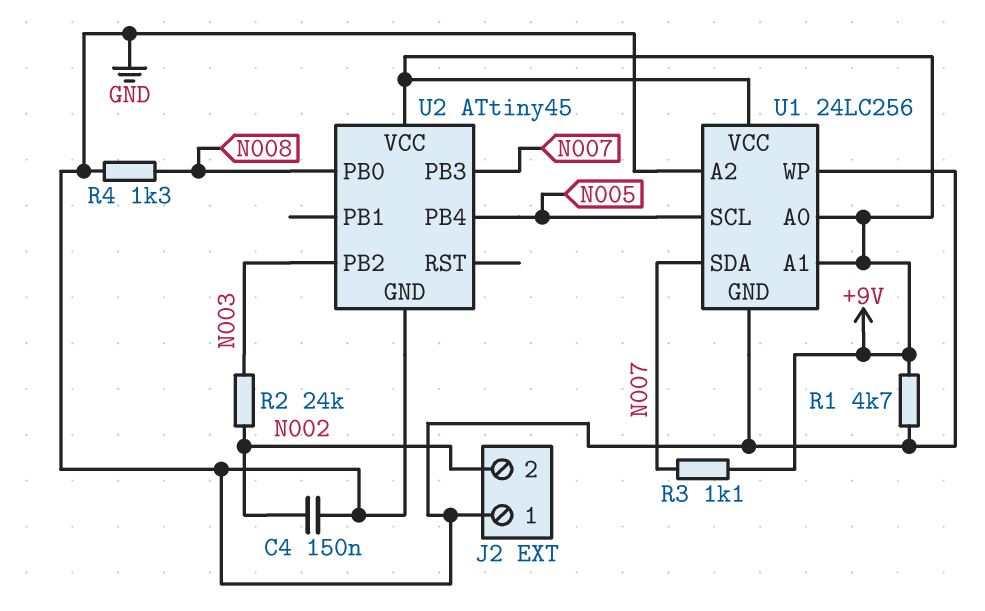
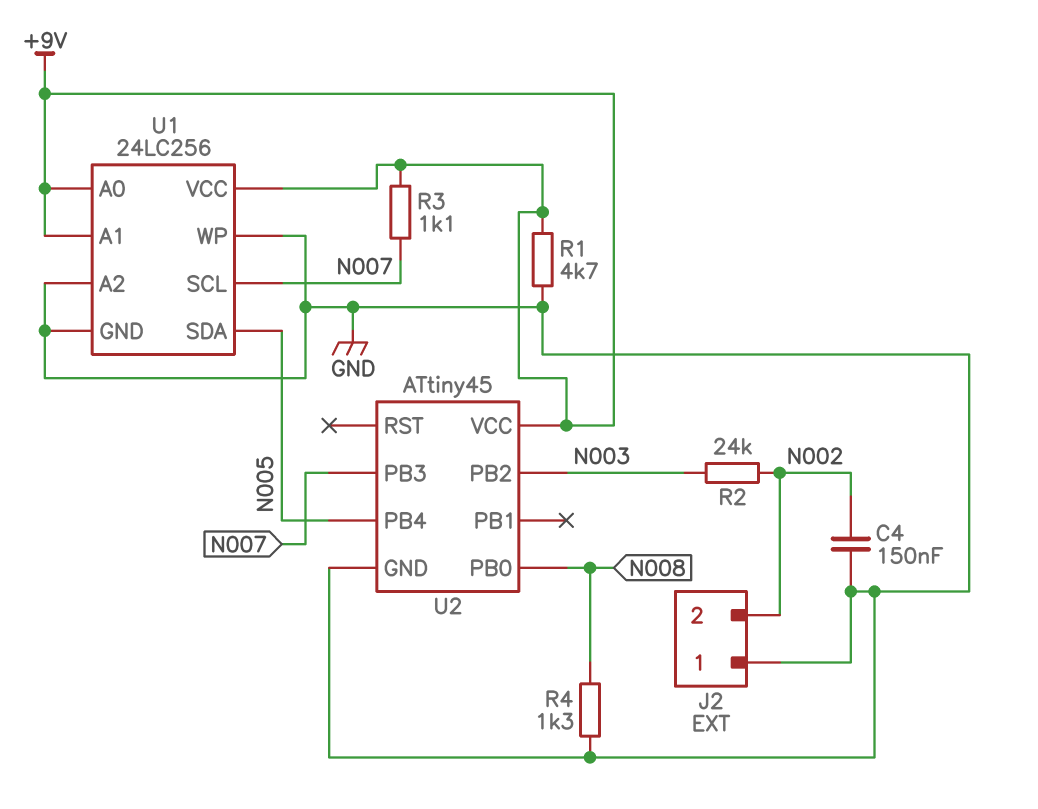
U1 pin SCL: N005 -> N007
U1 pin SDA: N007 -> N005

